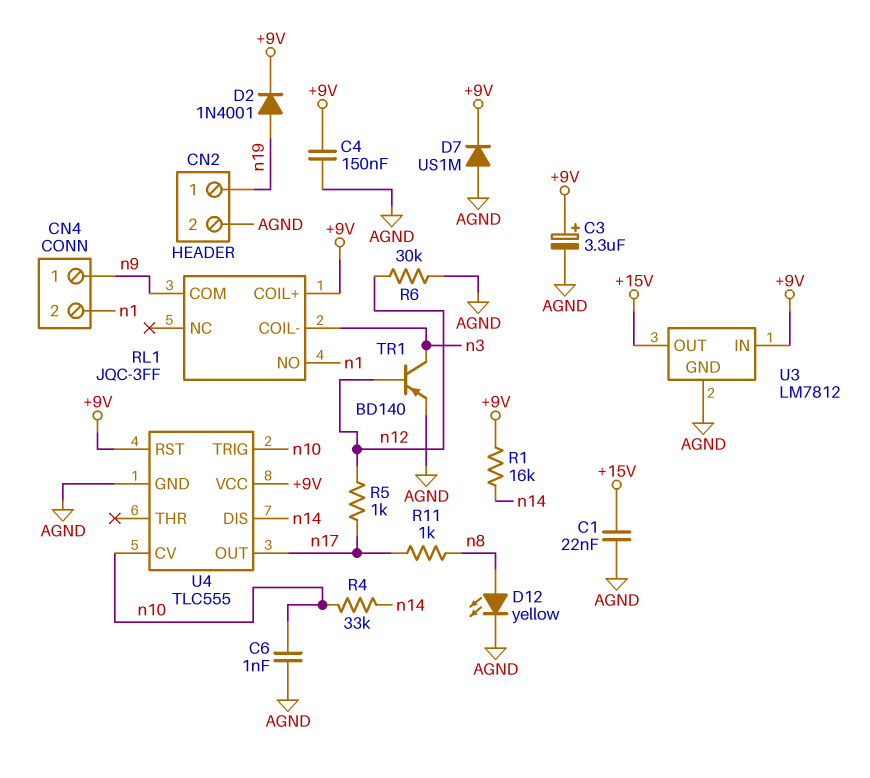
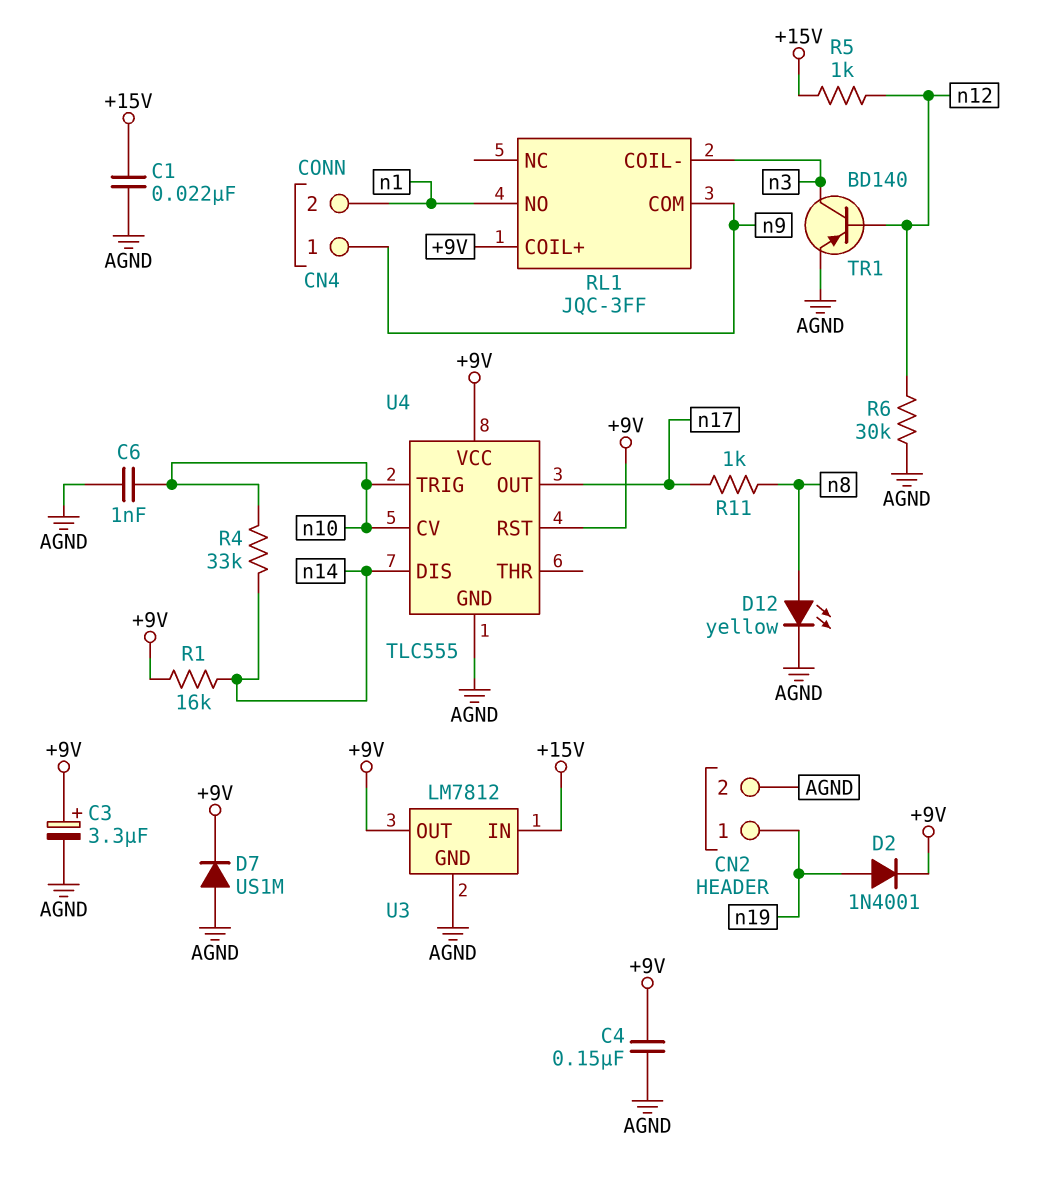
R5: 1k (n12, n17) -> 1k (+15V, n12)
U3 pin IN: +9V -> +15V
U3 pin OUT: +15V -> +9V

